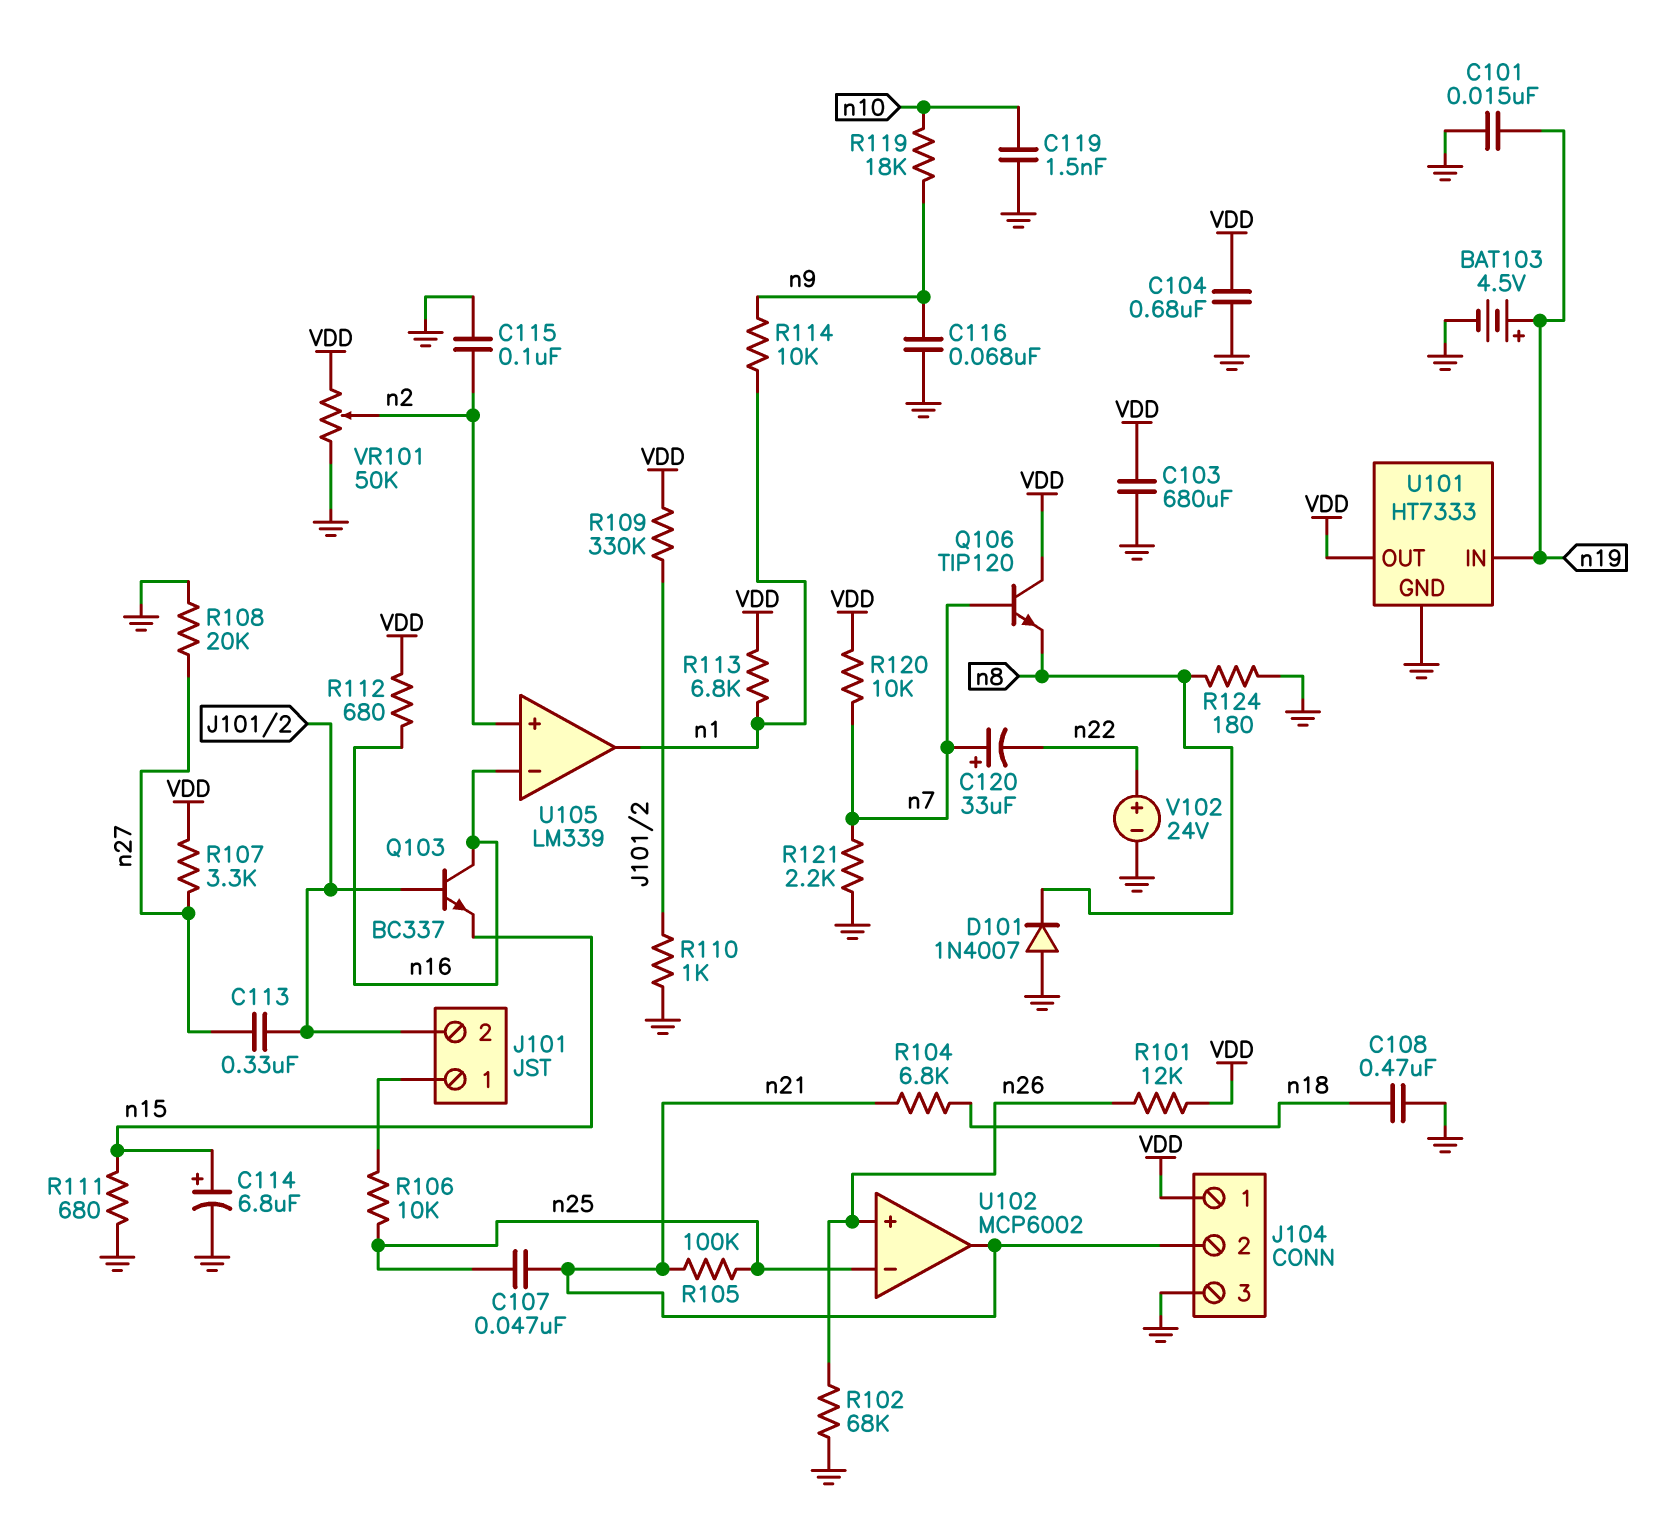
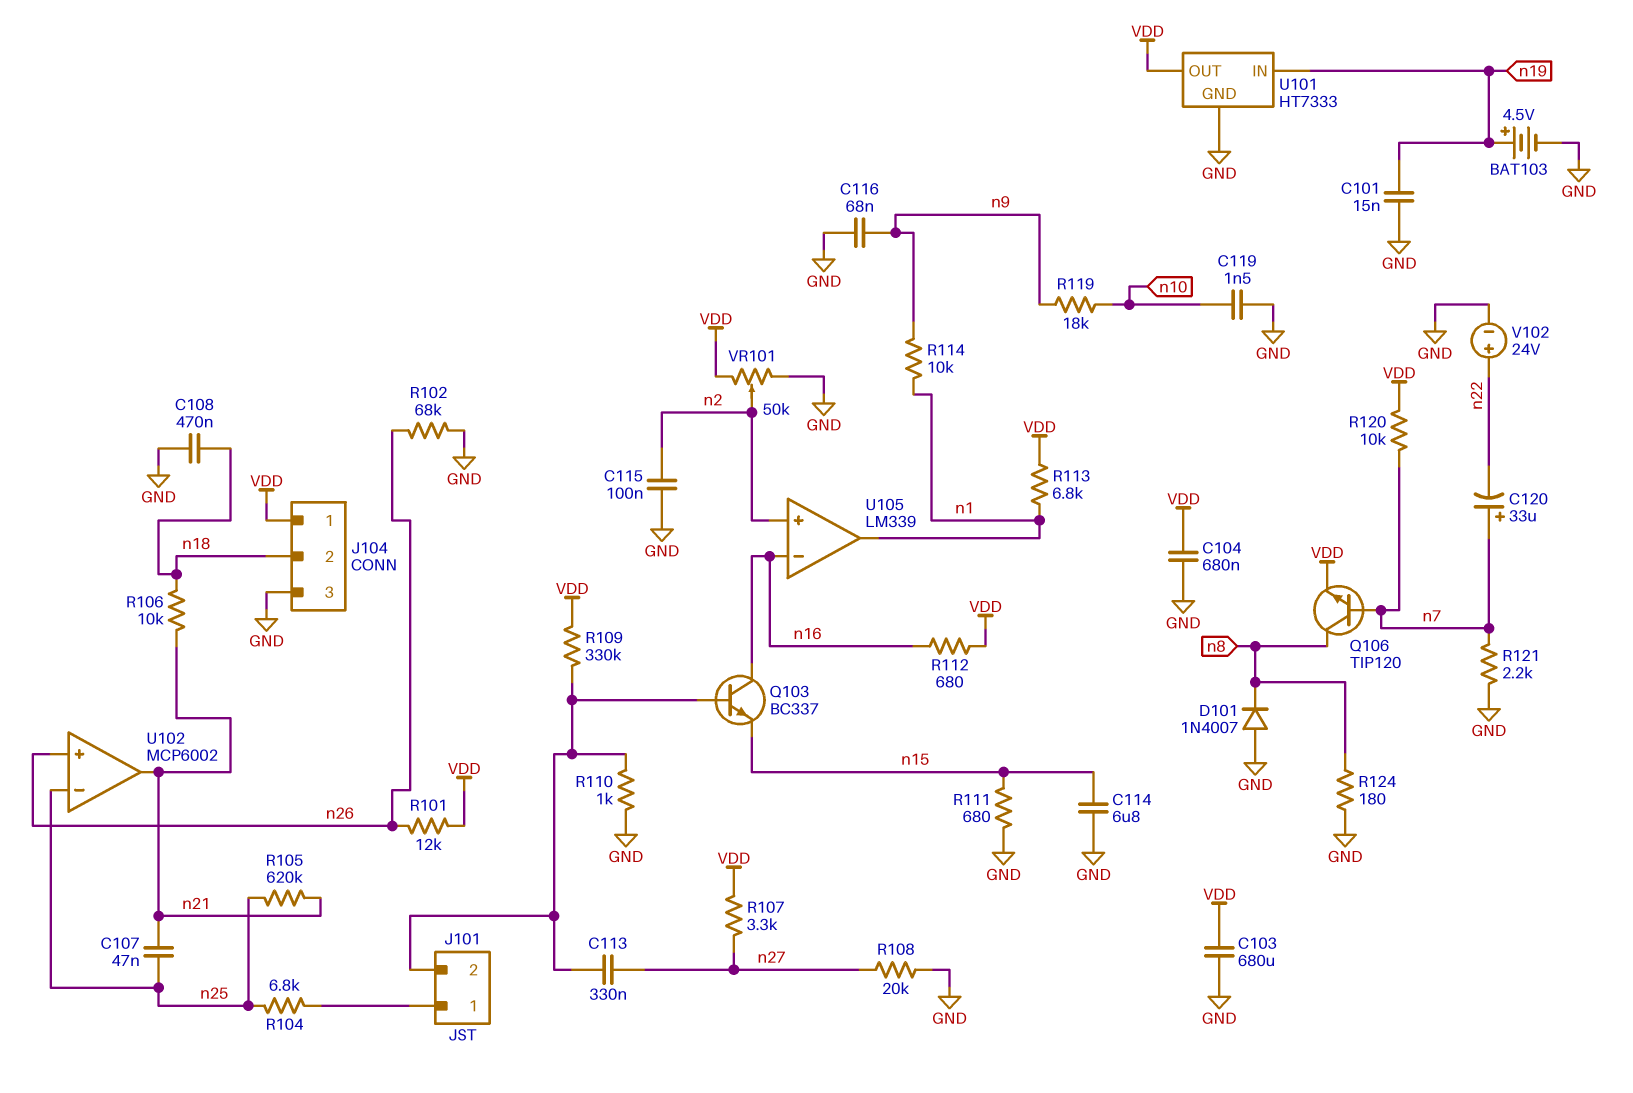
C114: 6.8uF (plus n15, minus GND) -> 6.8uF (GND, n15)
J104 pin 2: n21 -> n18
Q106: NPN TIP120 (B n7, C VDD, E n8) -> NPN TIP120 (B n7, C n8, E VDD)
R104: 6.8k (n18, n21) -> 6.8k (J101/1, n25)
R105: 100k (n21, n25) -> 620k (n21, n25)
R106: 10k (J101/1, n25) -> 10k (n18, n21)

